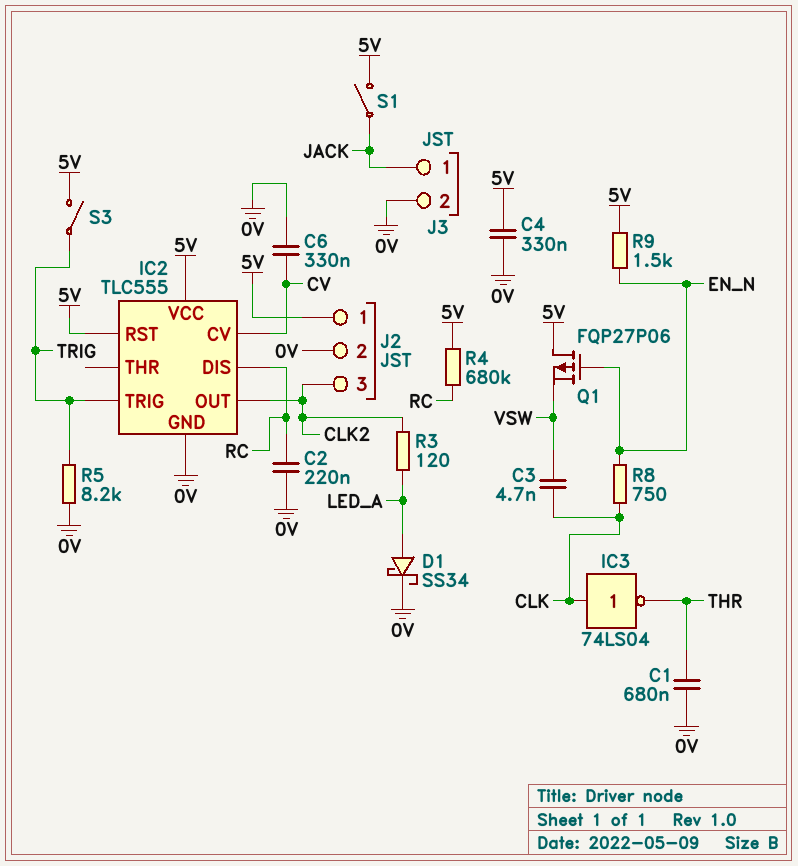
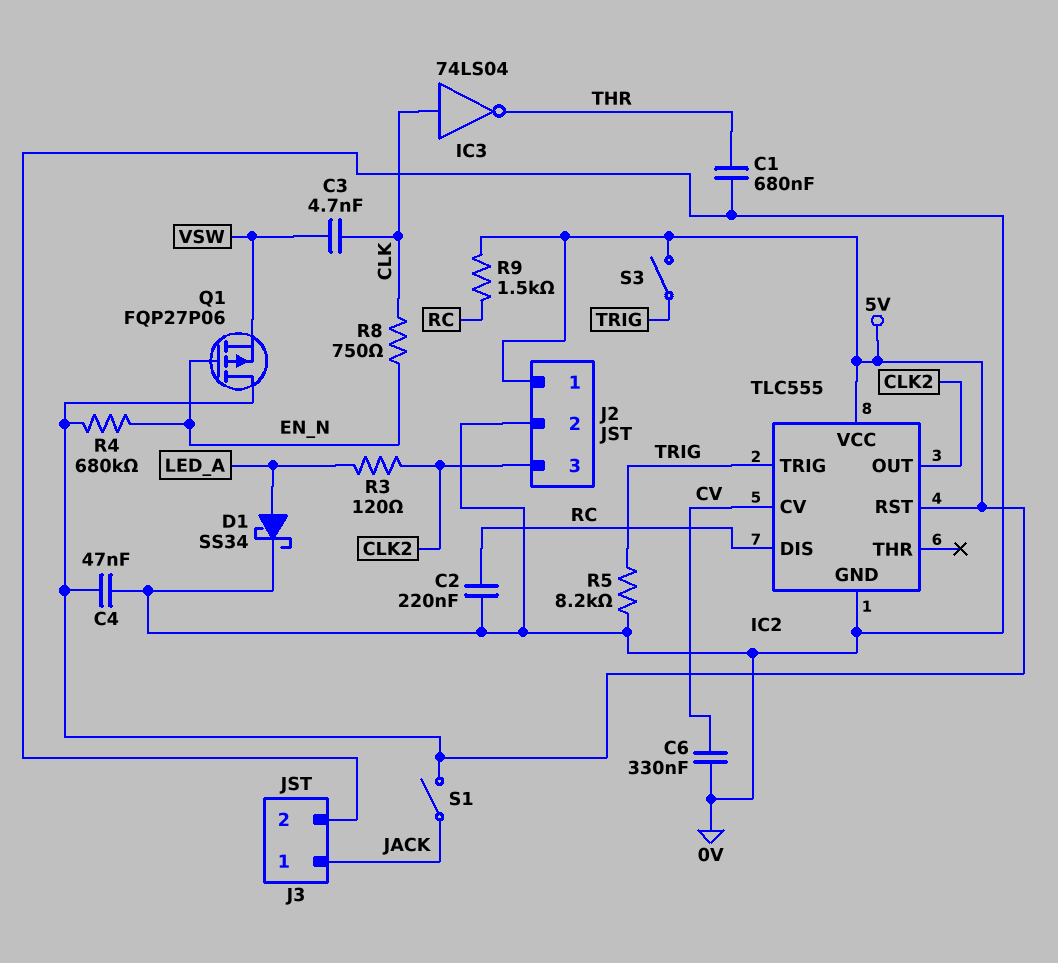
C4: 330nF (0V, 5V) -> 47nF (0V, 5V)
R4: 680k (5V, RC) -> 680k (5V, EN_N)
R9: 1.5k (5V, EN_N) -> 1.5k (5V, RC)

